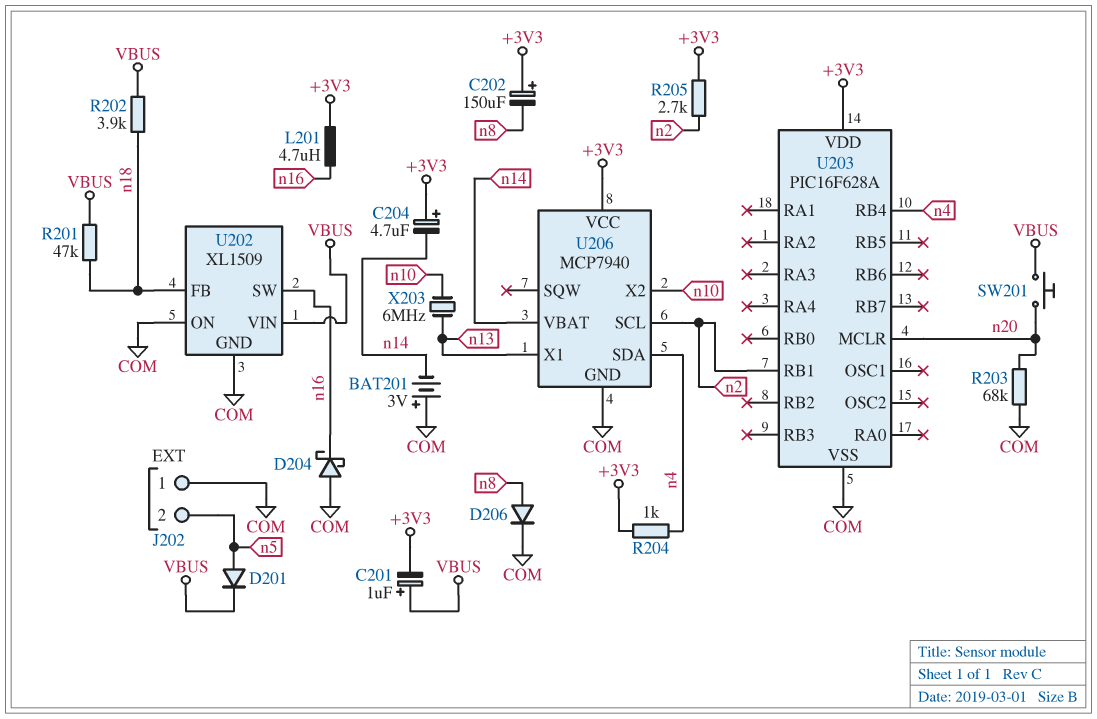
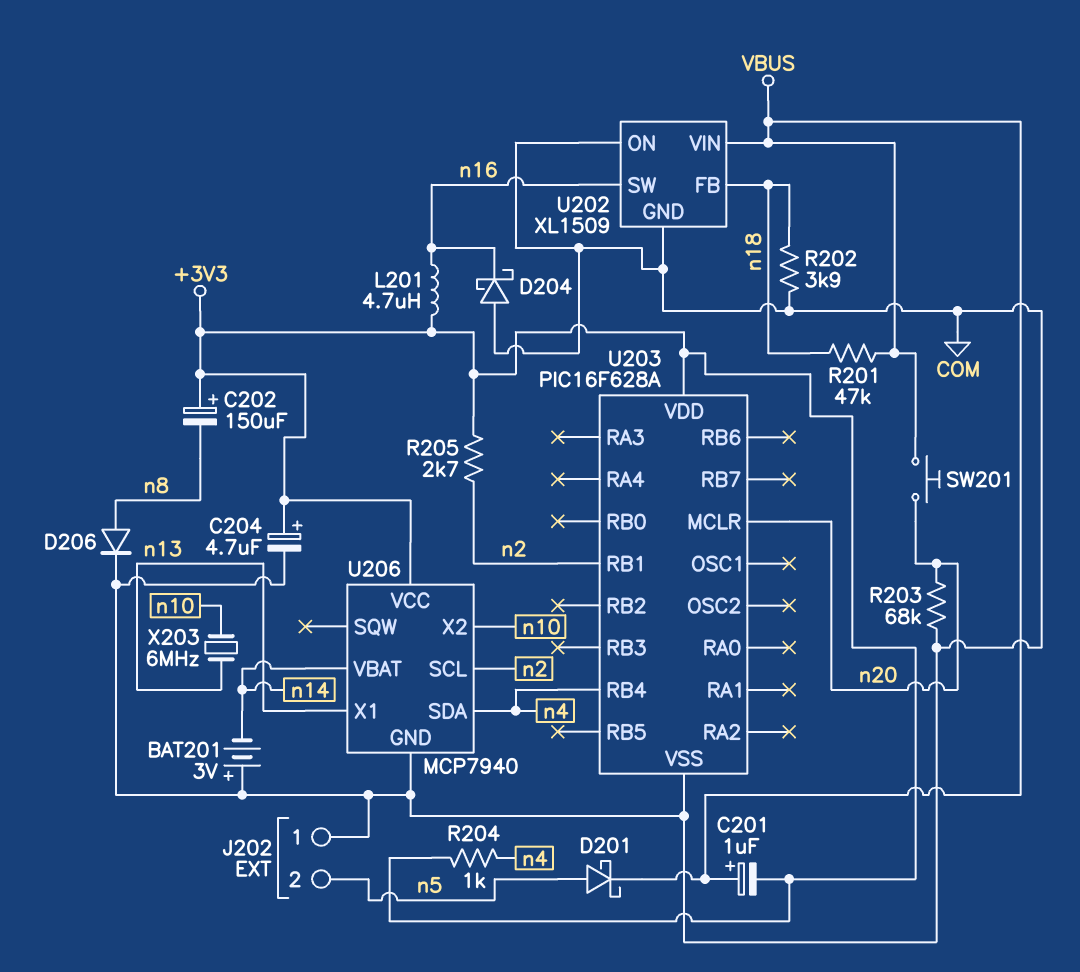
C204: 4.7uF (plus +3V3, minus n14) -> 4.7uF (plus +3V3, minus COM)
D201: diode (A n5, K VBUS) -> schottky (A n5, K VBUS)
R202: 3.9k (VBUS, n18) -> 3.9k (COM, n18)

